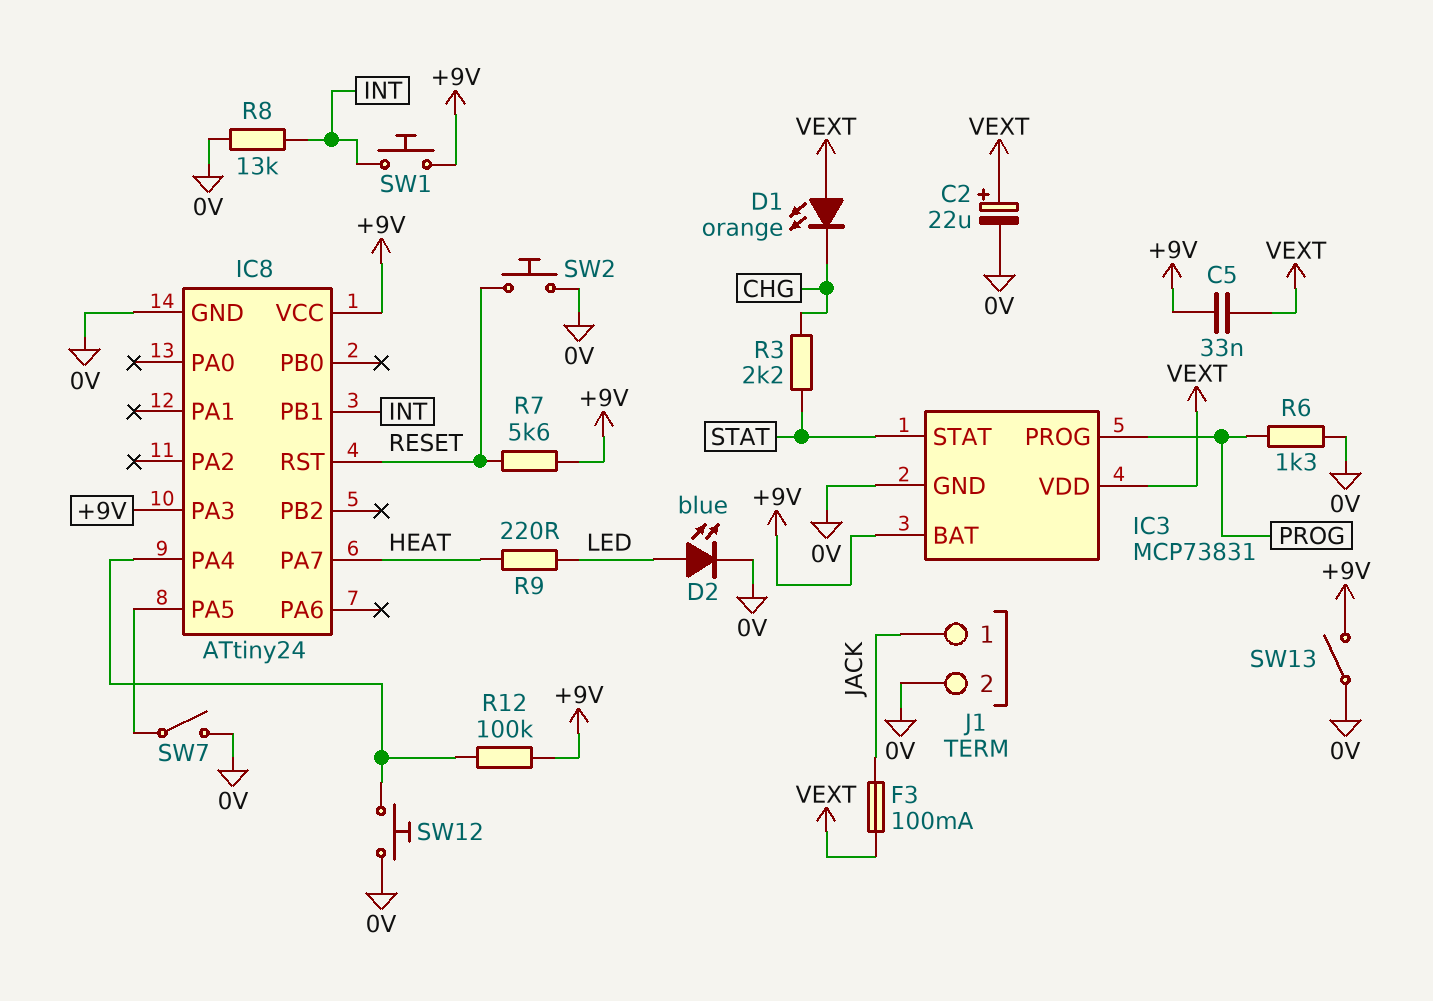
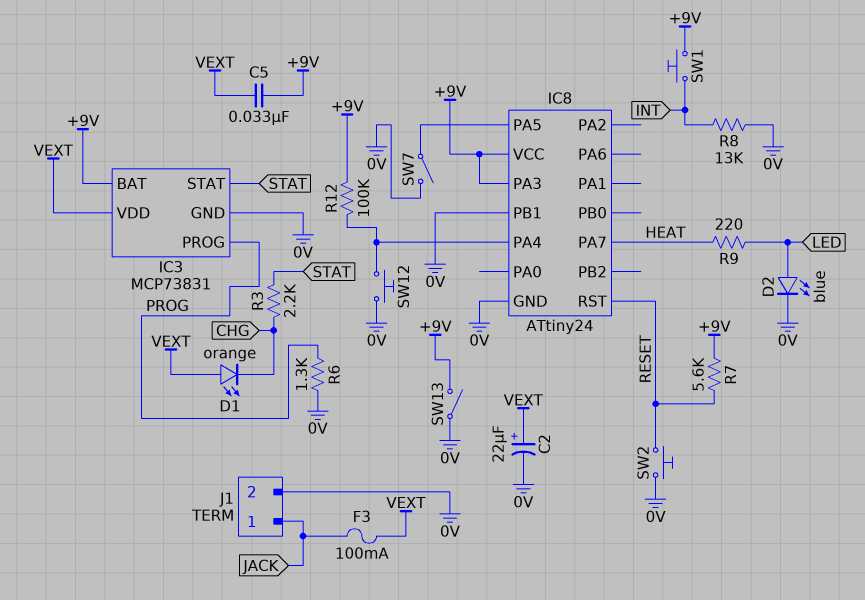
IC8 pin PB1: INT -> 0V

